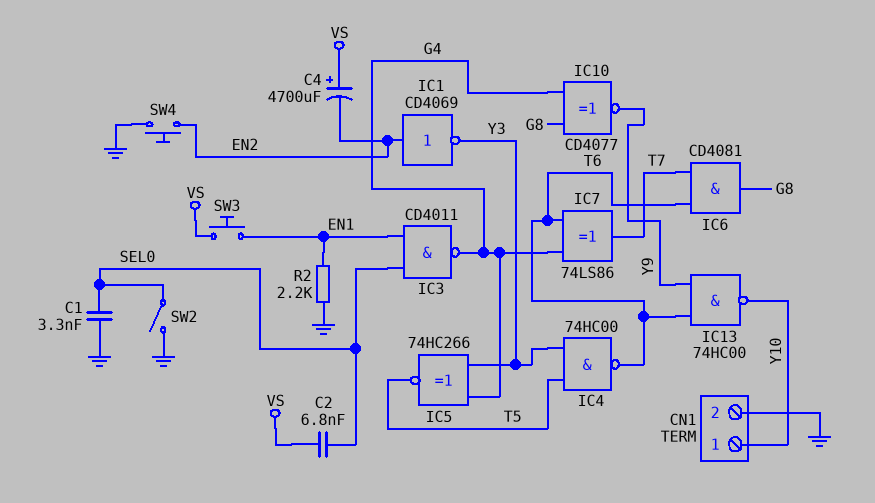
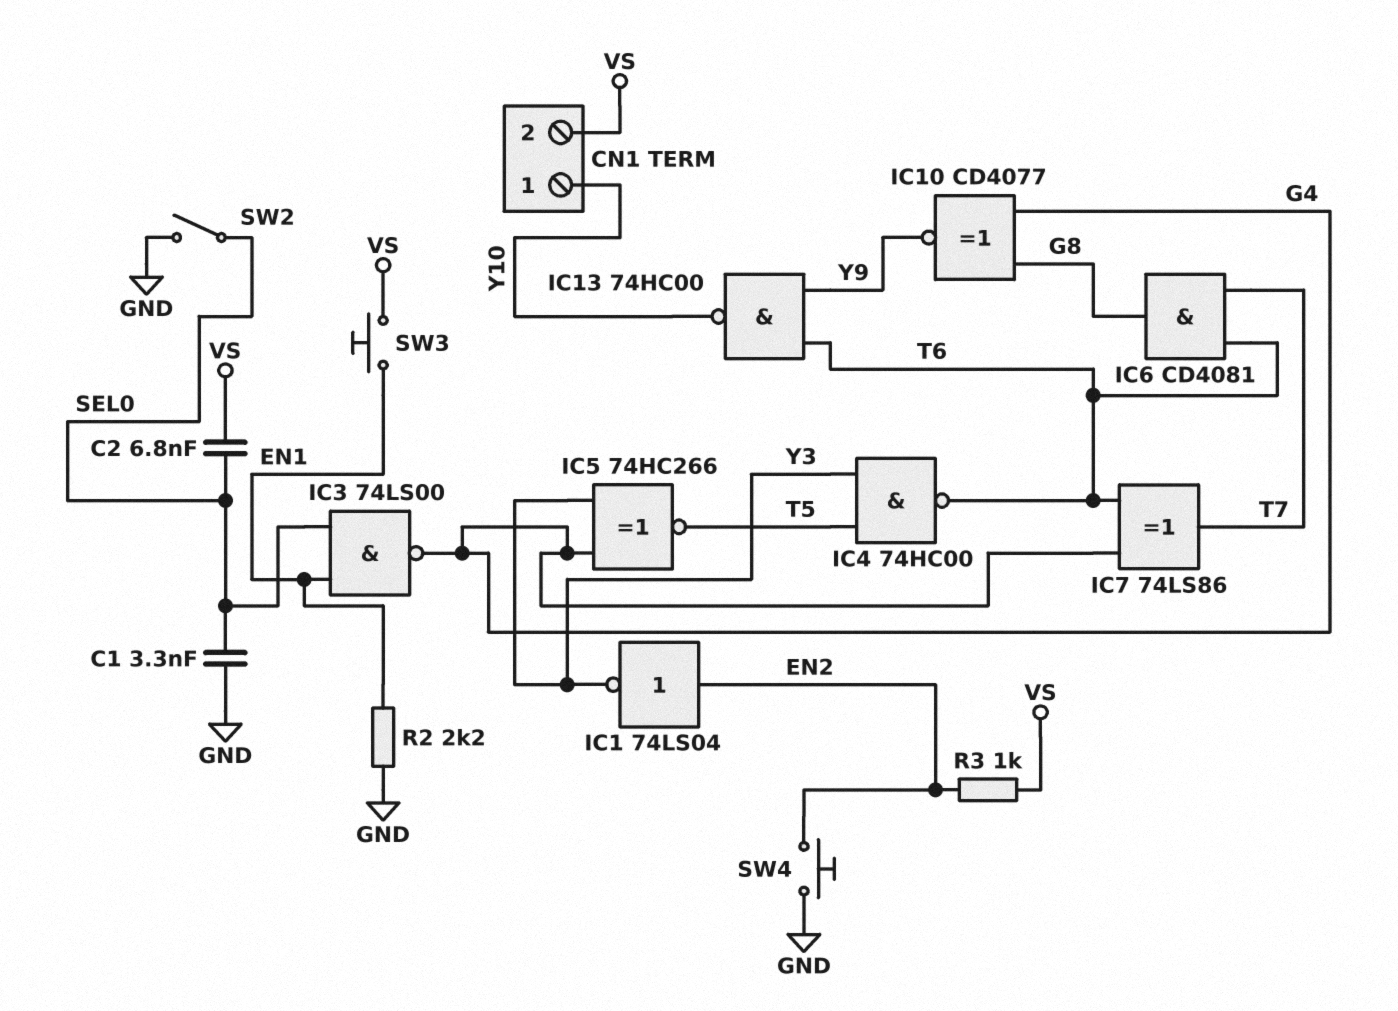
C4: 4700uF (plus VS, minus EN2) -> none
CN1 pin 2: GND -> VS
IC1: NOT CD4069 (in EN2, out Y3) -> NOT 74LS04 (in EN2, out Y3)
IC3: NAND CD4011 (in EN1, in SEL0, out G4) -> NAND 74LS00 (in EN1, in SEL0, out G4)
R3: none -> 1k (EN2, VS)

